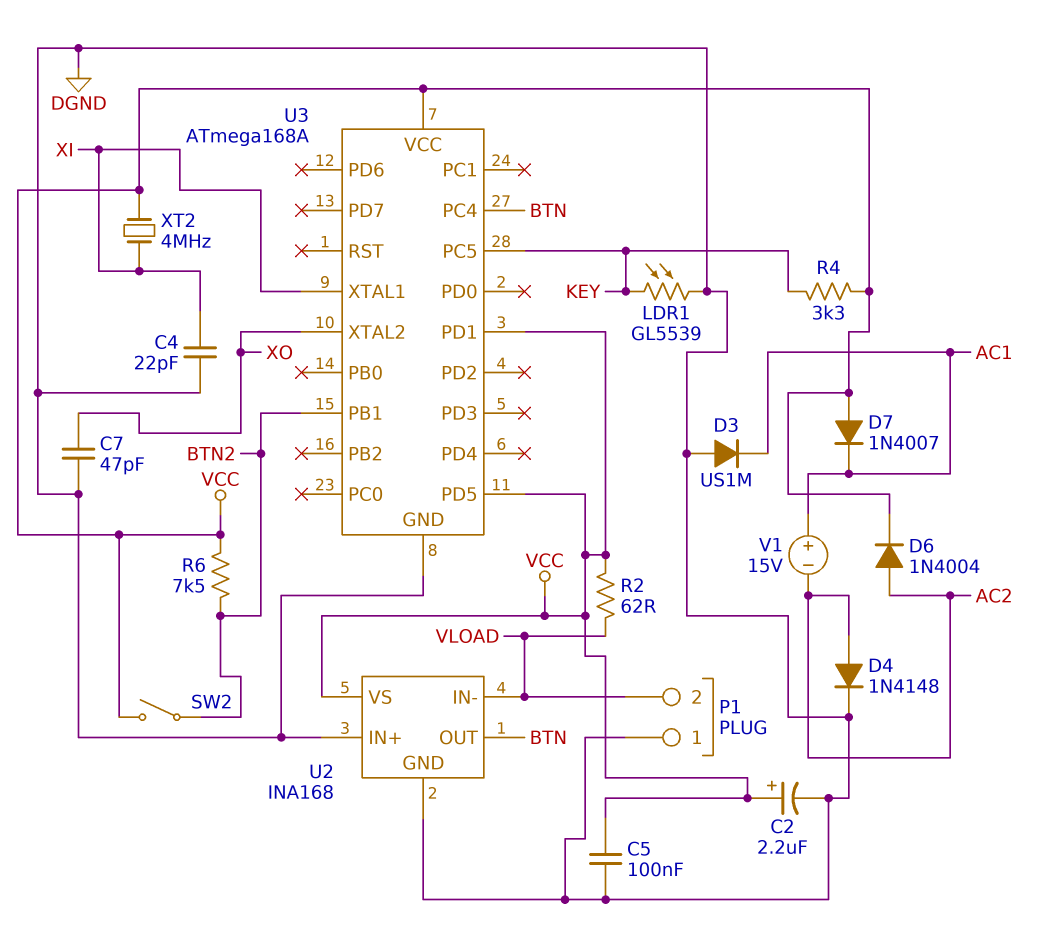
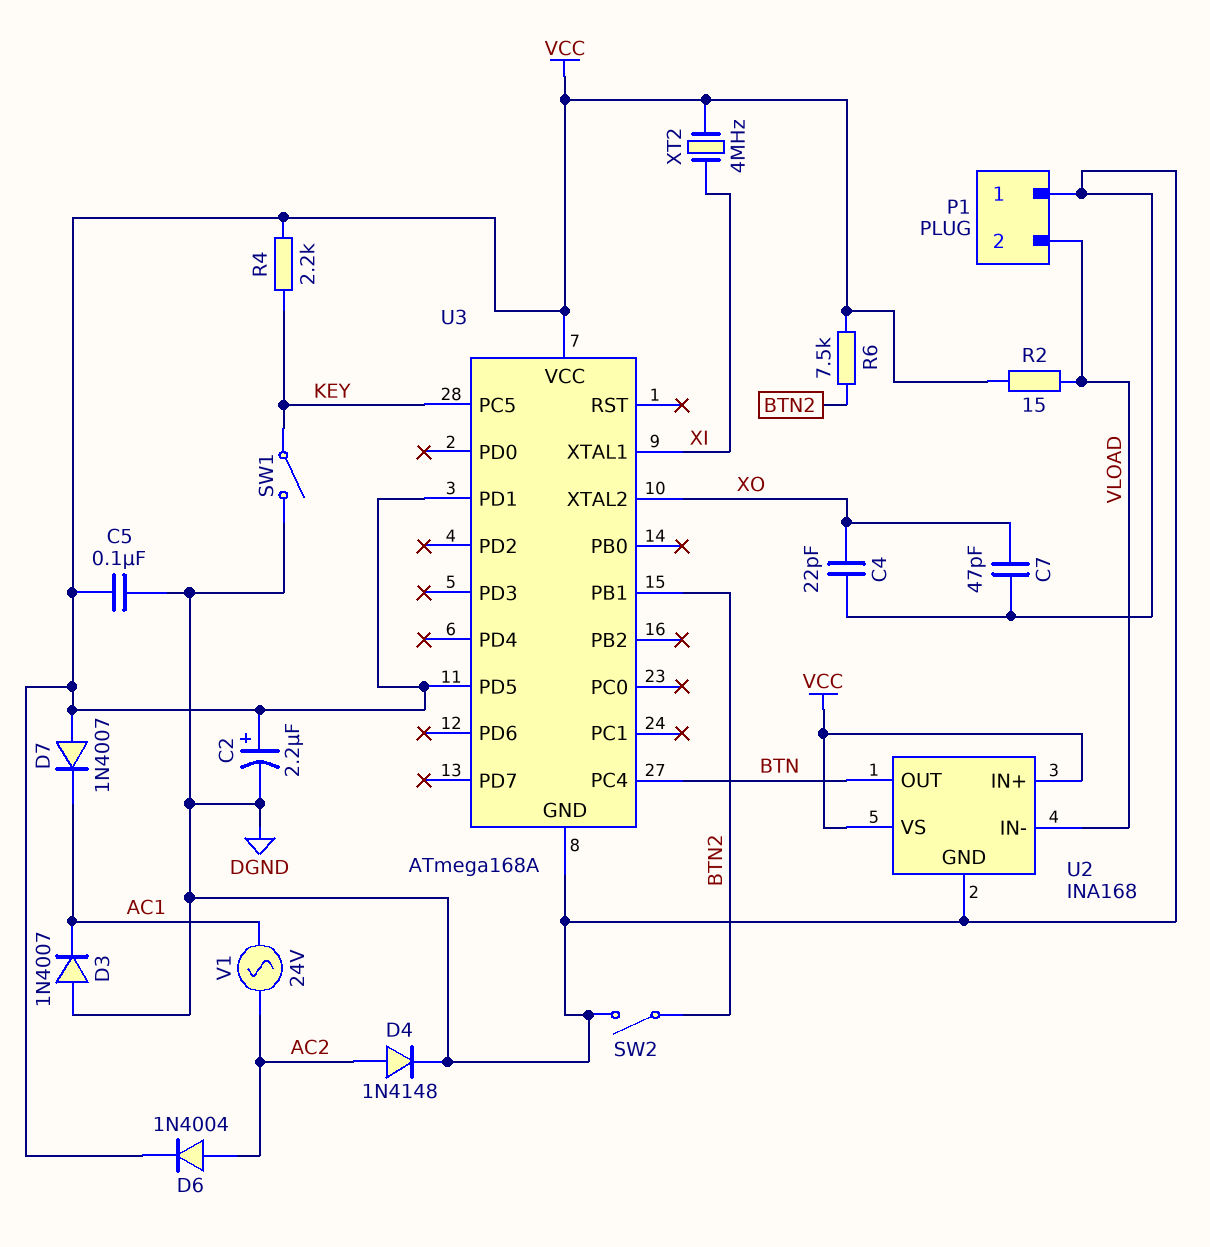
C4: 22pF (DGND, XI) -> 22pF (DGND, XO)
D3: diode US1M (A DGND, K AC1) -> diode 1N4007 (A DGND, K AC1)
LDR1: GL5539 (DGND, KEY) -> none
R2: 62 (VCC, VLOAD) -> 15 (VCC, VLOAD)
R4: 3.3k (KEY, VCC) -> 2.2k (KEY, VCC)
SW1: none -> switch (DGND, KEY)
SW2: switch (BTN2, VCC) -> switch (BTN2, DGND)
U2 pin IN+: DGND -> VCC
V1: 15V (plus AC1, minus AC2) -> AC 24V (AC1, AC2)

